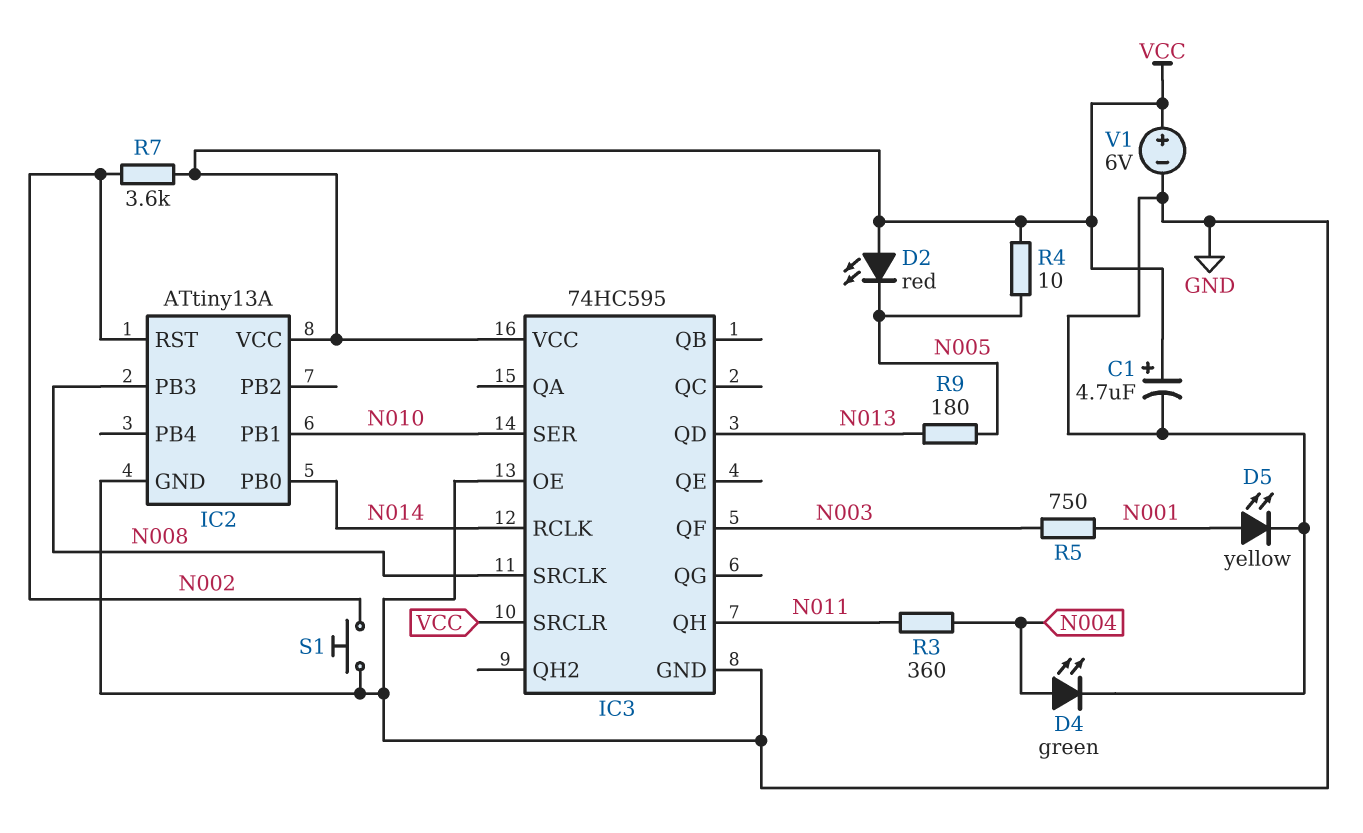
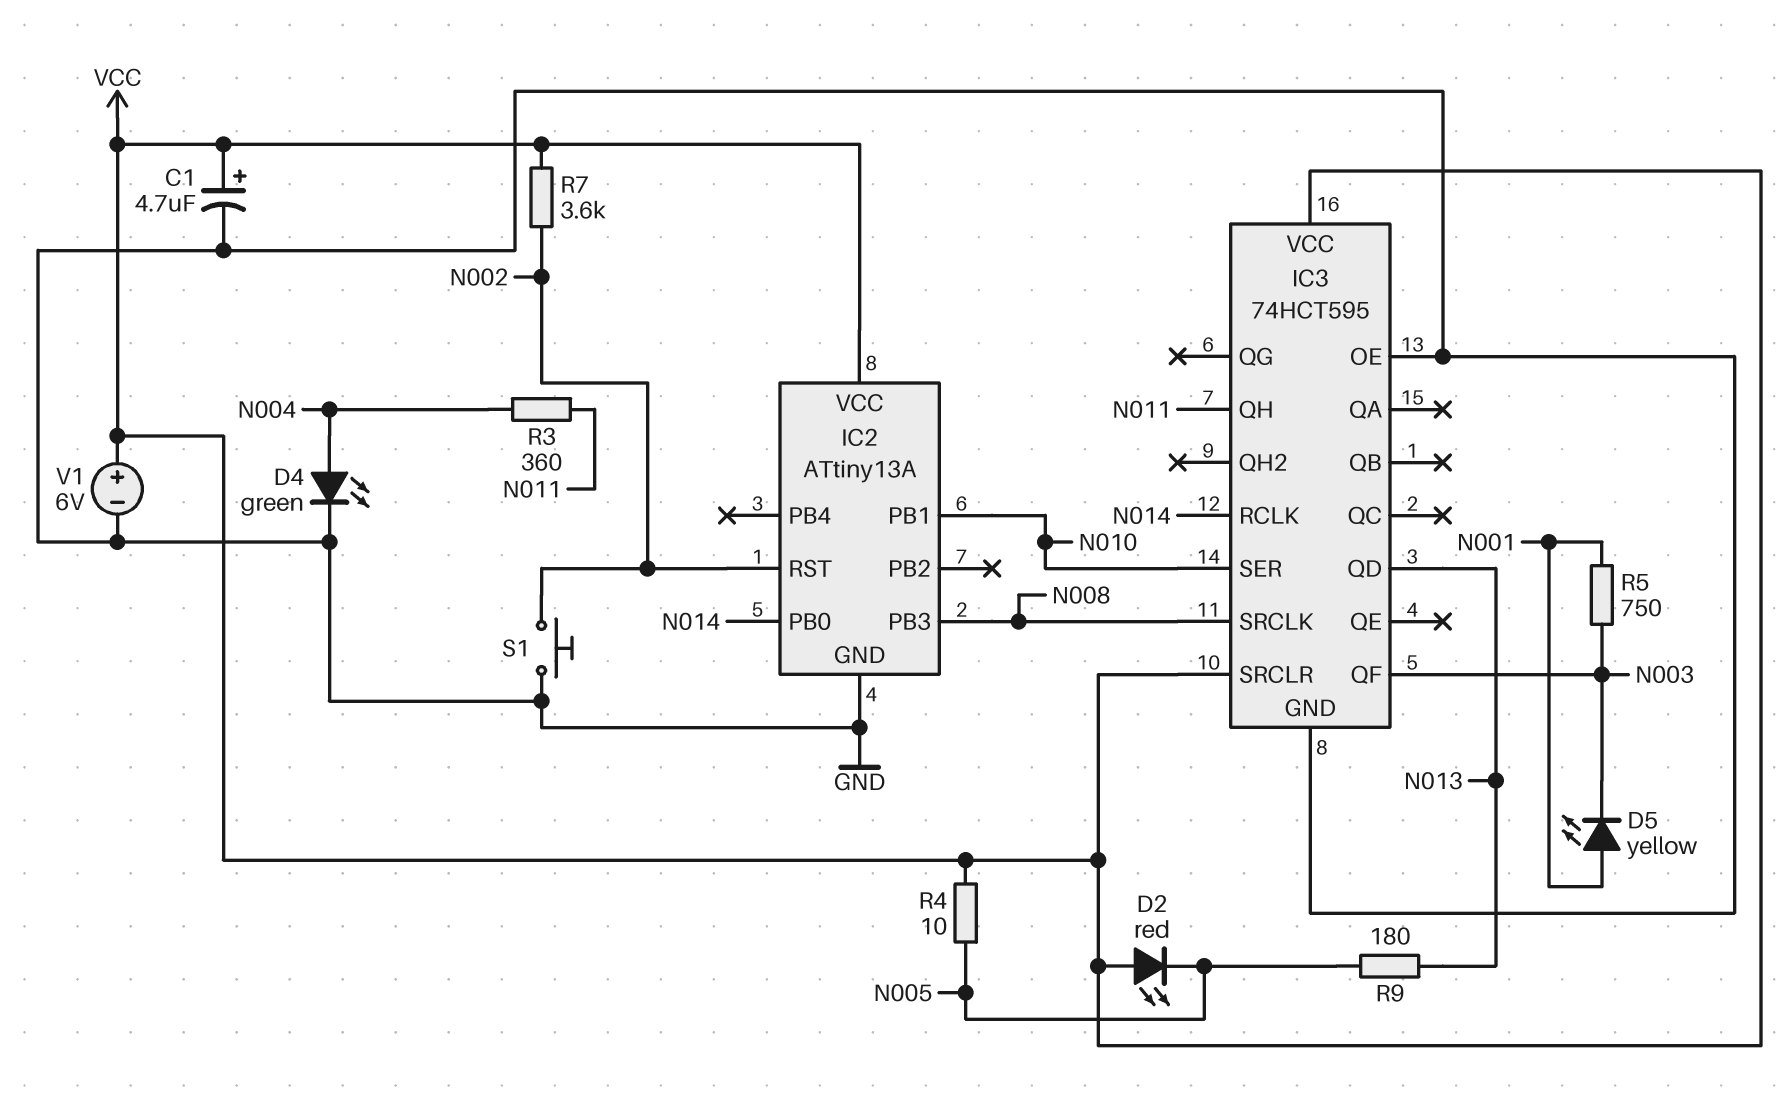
D5: LED yellow (A N001, K GND) -> LED yellow (A N001, K N003)
IC3: 74HC595 -> 74HCT595

